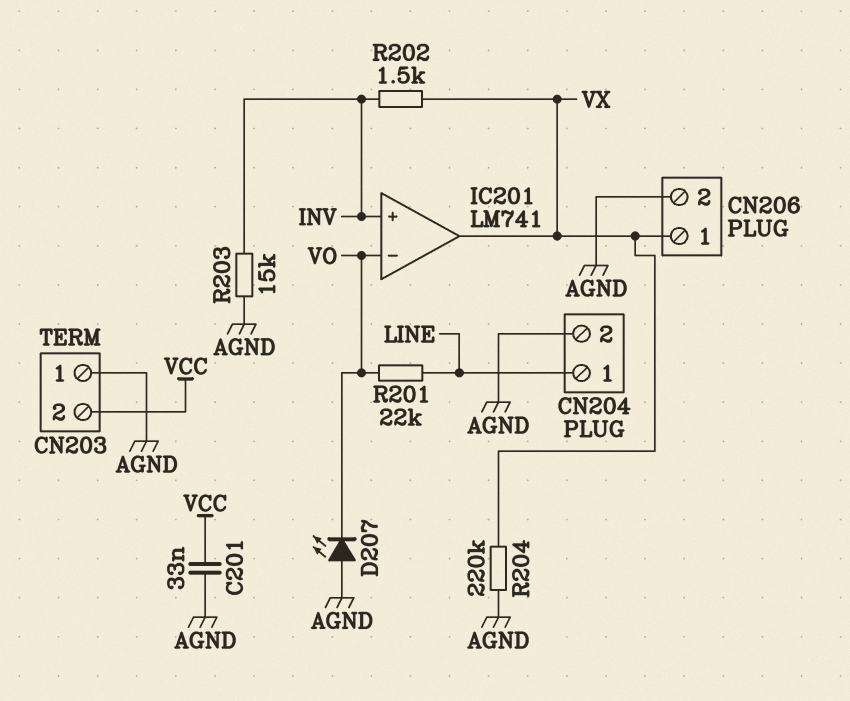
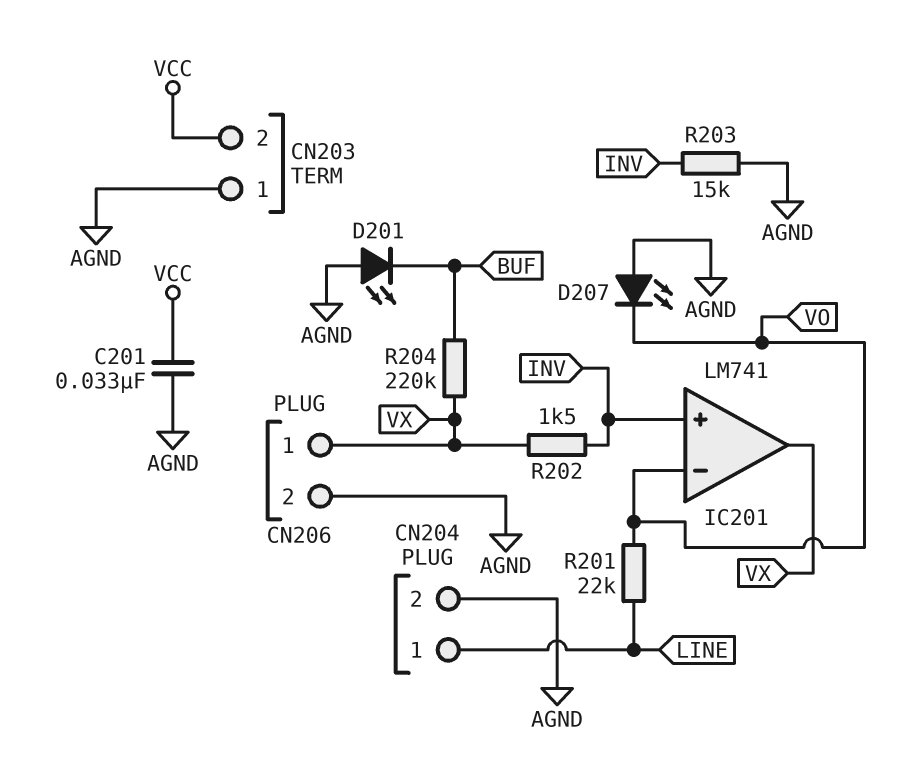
D201: none -> LED (A AGND, K BUF)
R204: 220k (AGND, VX) -> 220k (BUF, VX)

